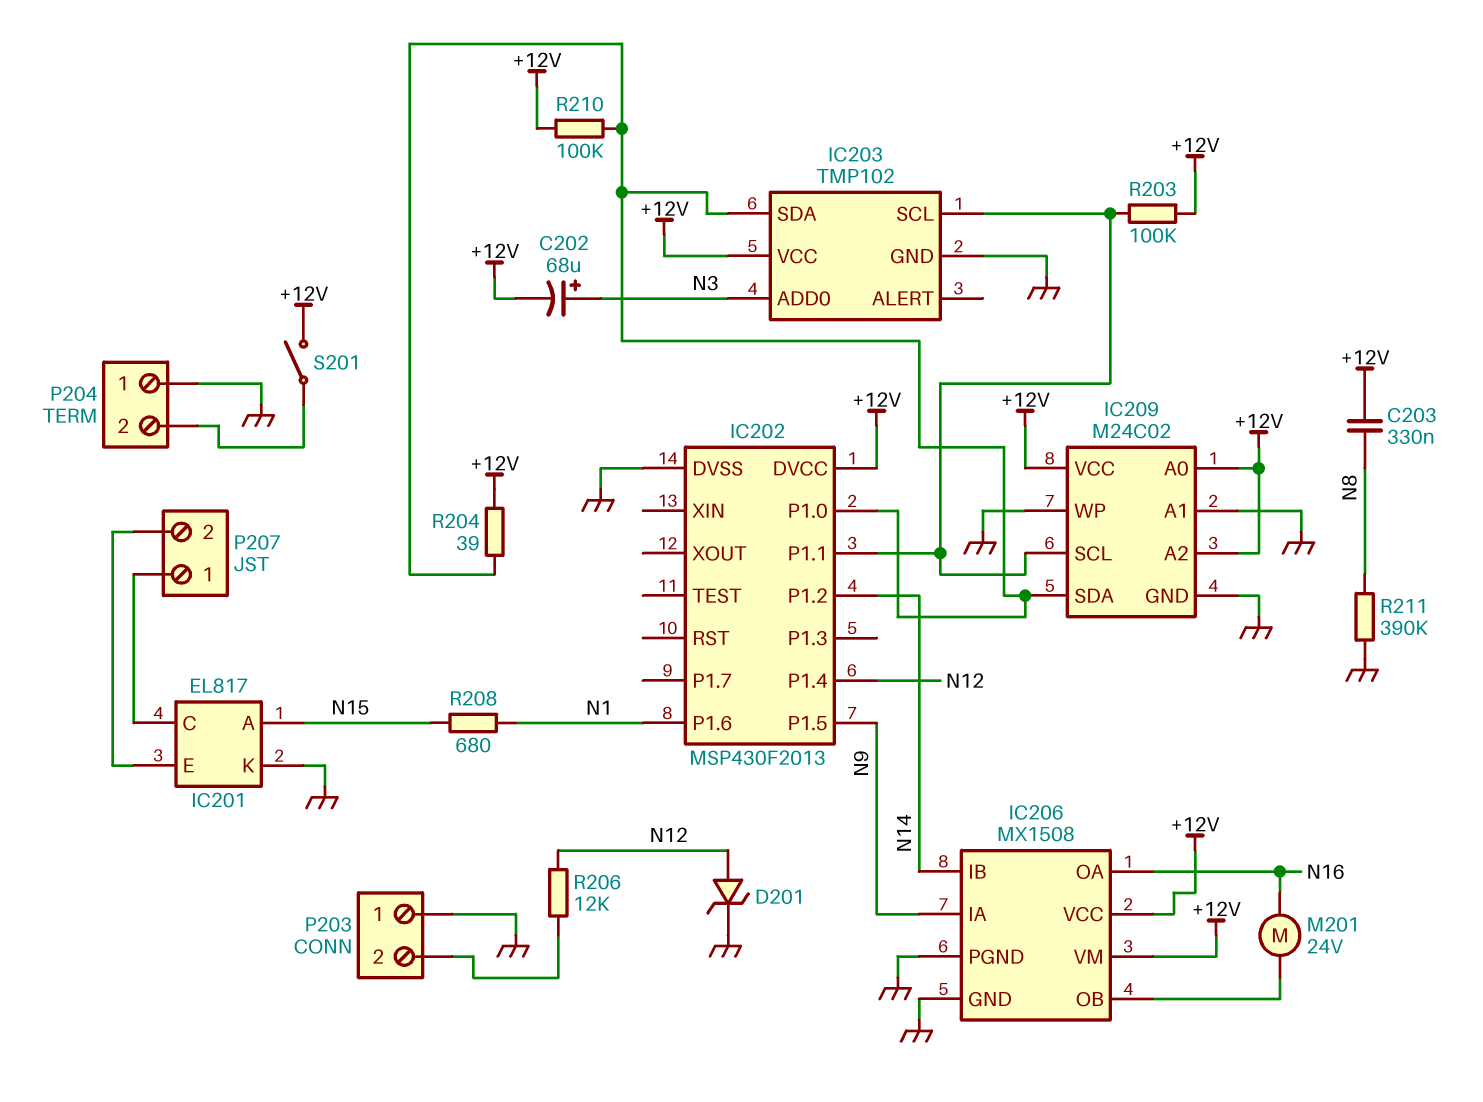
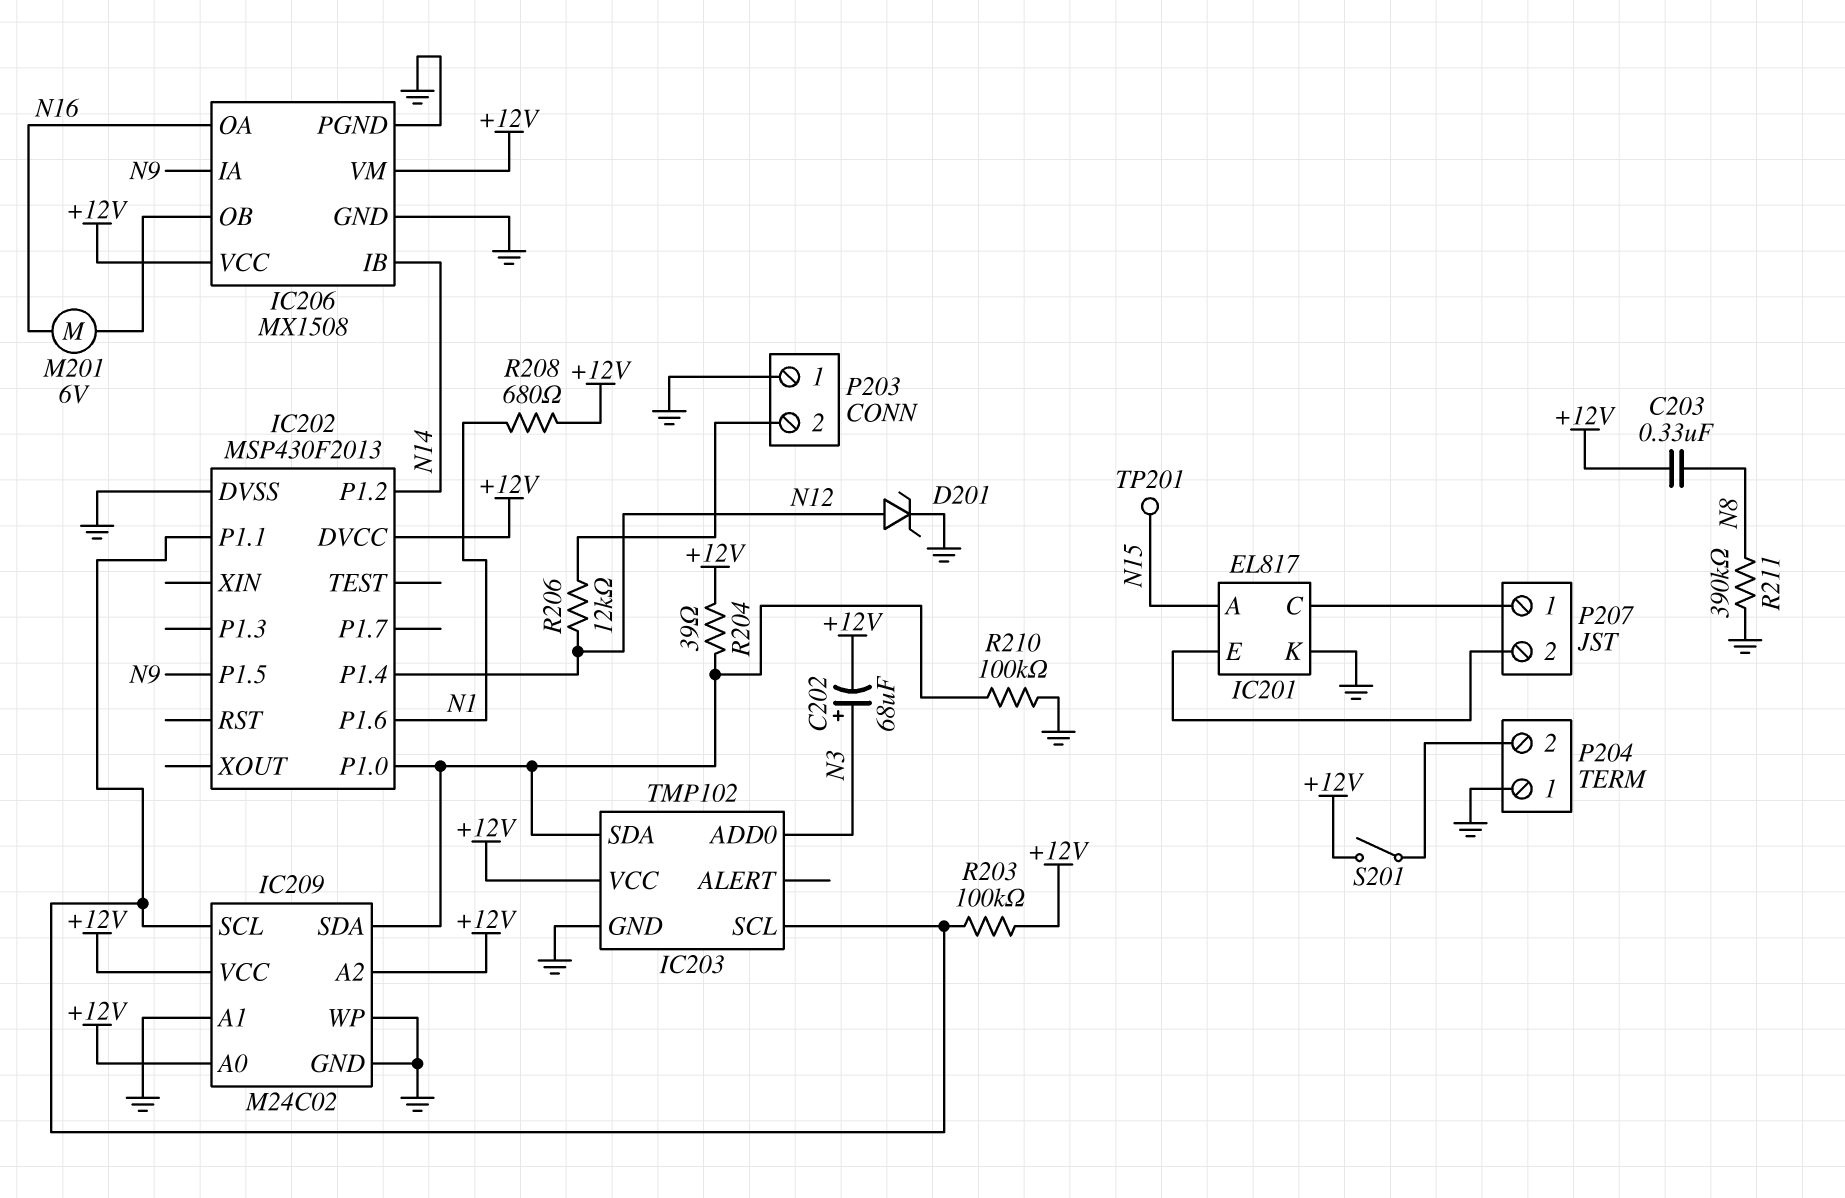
M201: motor 24V (IC206/OB, N16) -> motor 6V (IC206/OB, N16)
R208: 680 (N1, N15) -> 680 (+12V, N1)
R210: 100k (+12V, IC202/P1.0) -> 100k (GND, IC202/P1.0)
TP201: none -> test point (N15)

